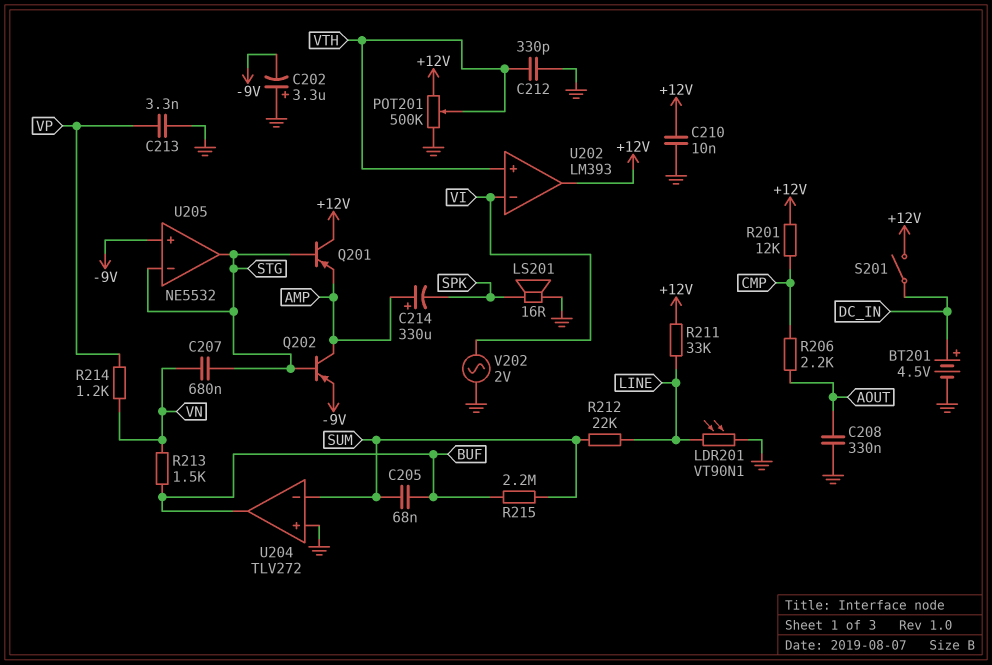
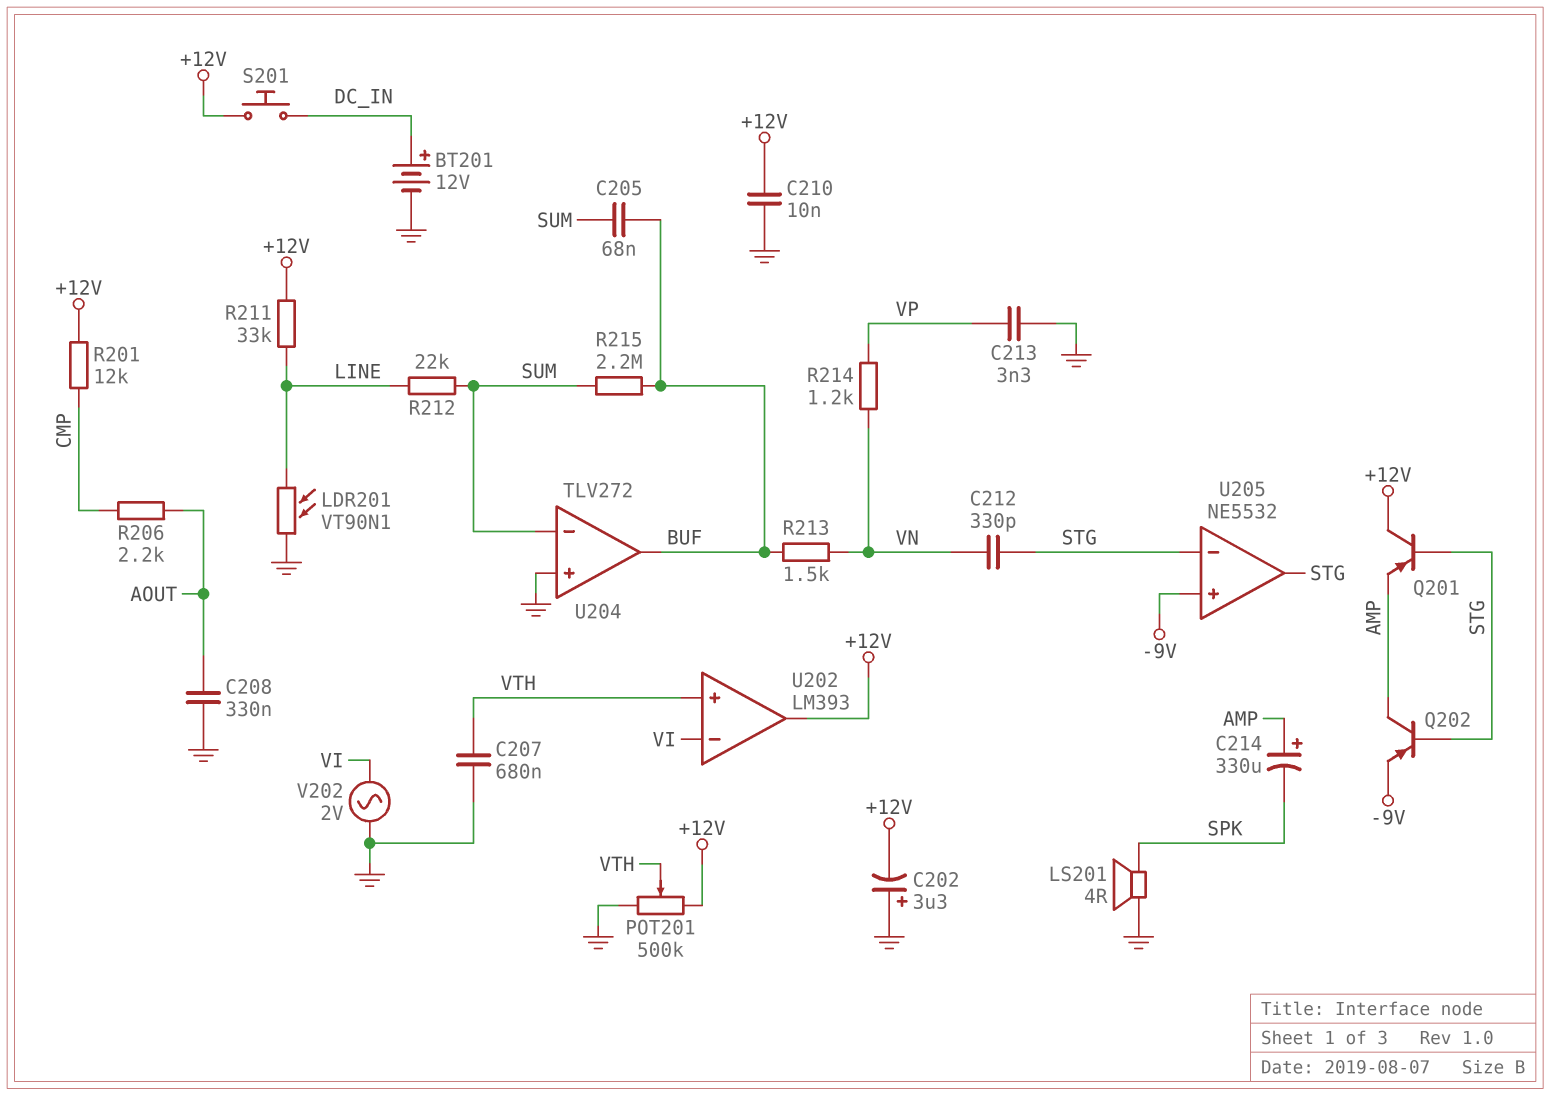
BT201: 4.5V (plus DC_IN, minus GND) -> 12V (plus DC_IN, minus GND)
C202: 3.3uF (plus GND, minus -9V) -> 3.3uF (plus GND, minus +12V)
C207: 680nF (STG, VN) -> 680nF (GND, VTH)
C212: 330pF (GND, VTH) -> 330pF (STG, VN)
LS201: speaker 16R (GND, SPK) -> speaker 4R (GND, SPK)
S201: switch (+12V, DC_IN) -> button (+12V, DC_IN)

